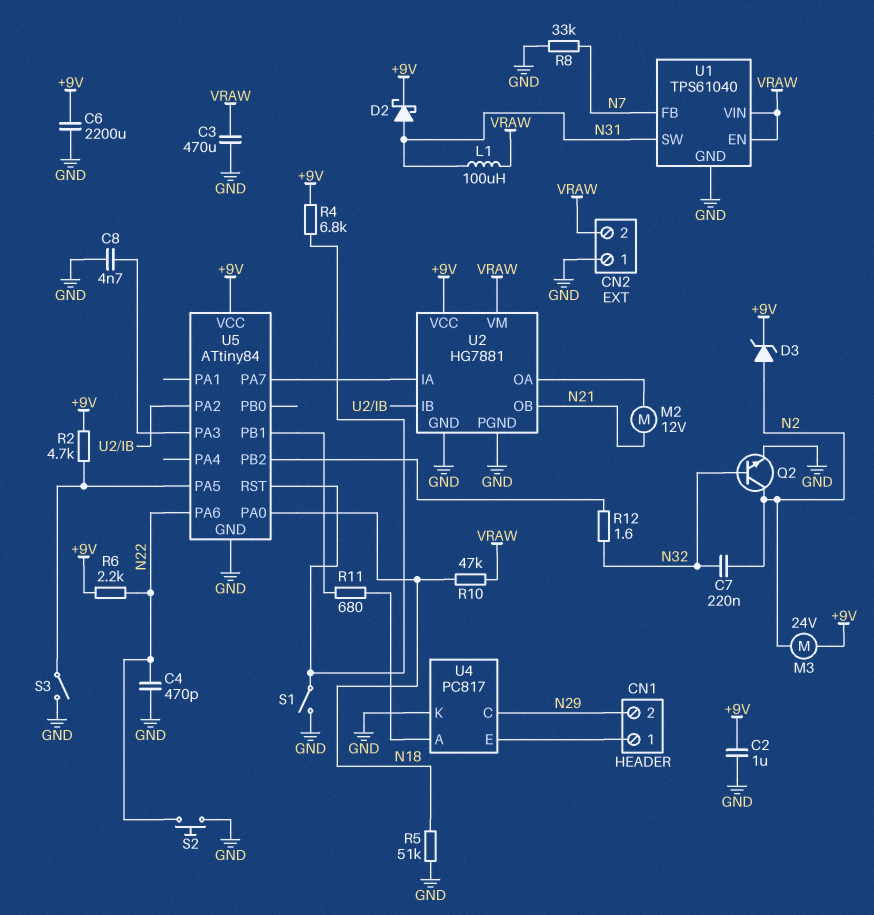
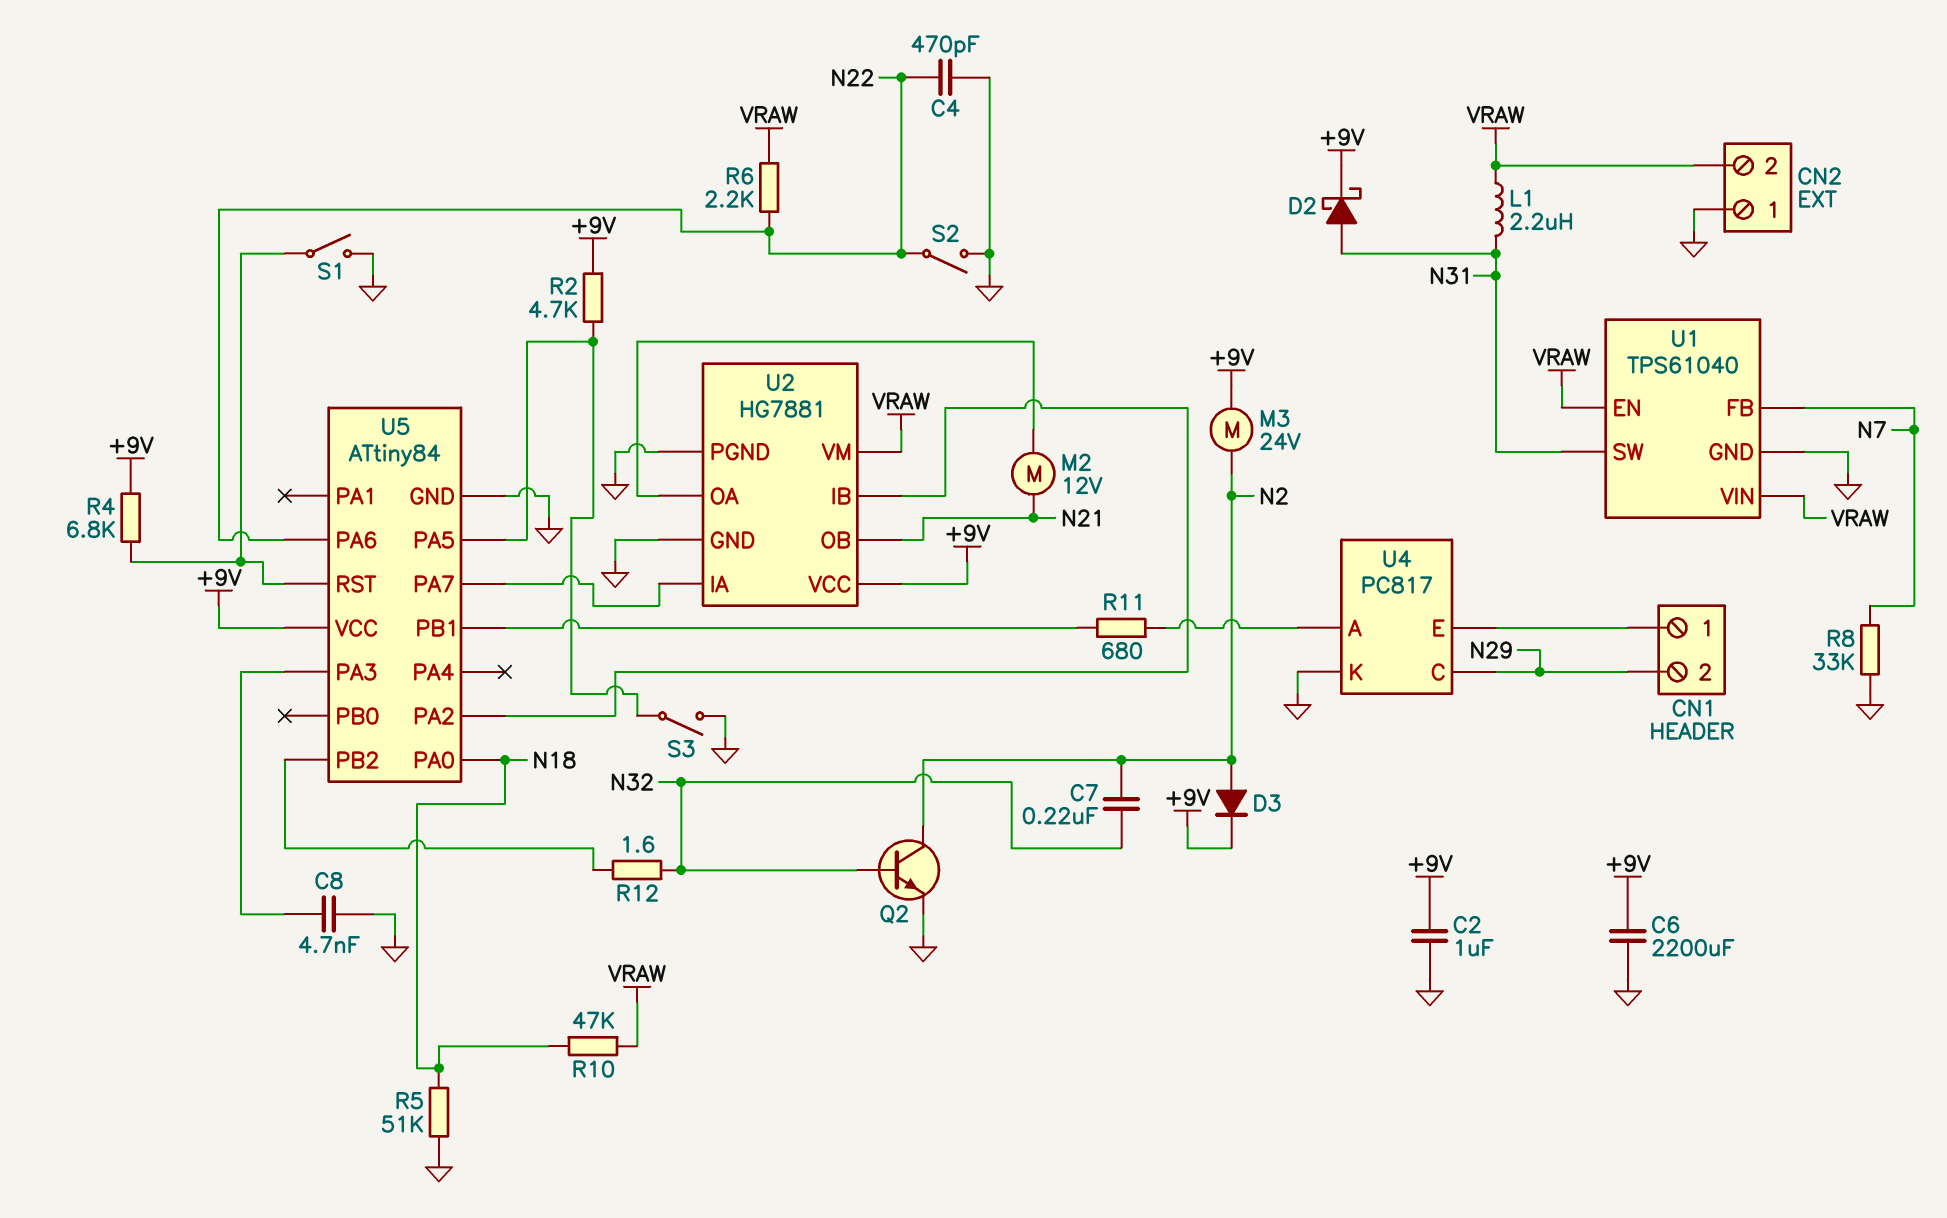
C3: 470uF (GND, VRAW) -> none
D3: zener (A N2, K +9V) -> diode (A N2, K +9V)
L1: 100uH (N31, VRAW) -> 2.2uH (N31, VRAW)
R6: 2.2k (+9V, N22) -> 2.2k (N22, VRAW)
S2: button (GND, N22) -> switch (GND, N22)

